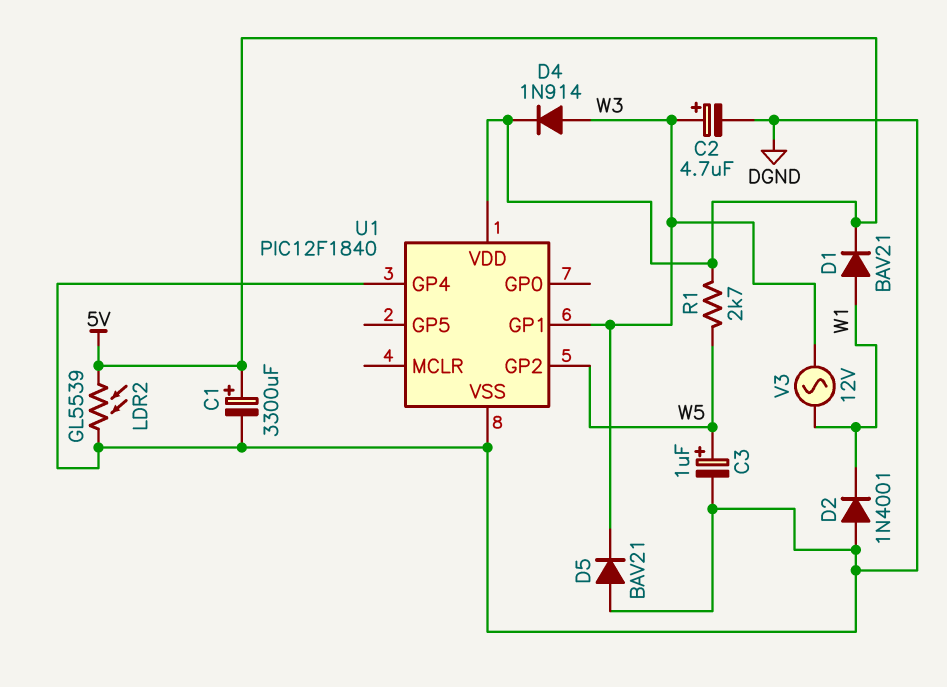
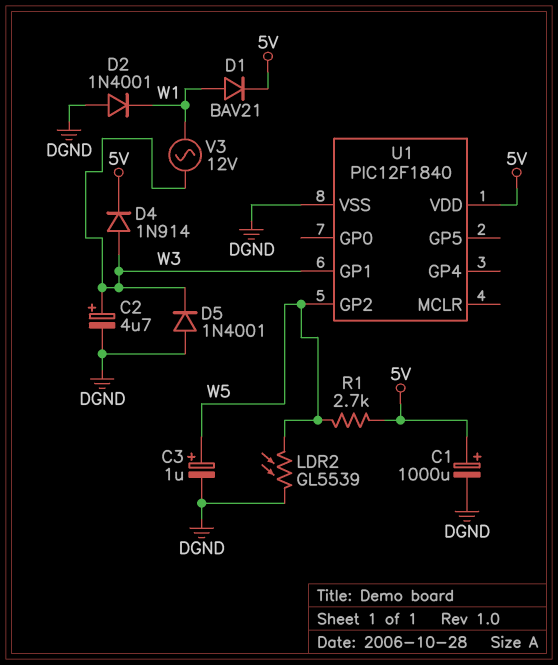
C1: 3300uF (plus 5V, minus DGND) -> 1000uF (plus 5V, minus DGND)
D5: diode BAV21 (A DGND, K W3) -> diode 1N4001 (A DGND, K W3)
LDR2: GL5539 (5V, DGND) -> GL5539 (DGND, W5)
U1 pin GP4: DGND -> none

